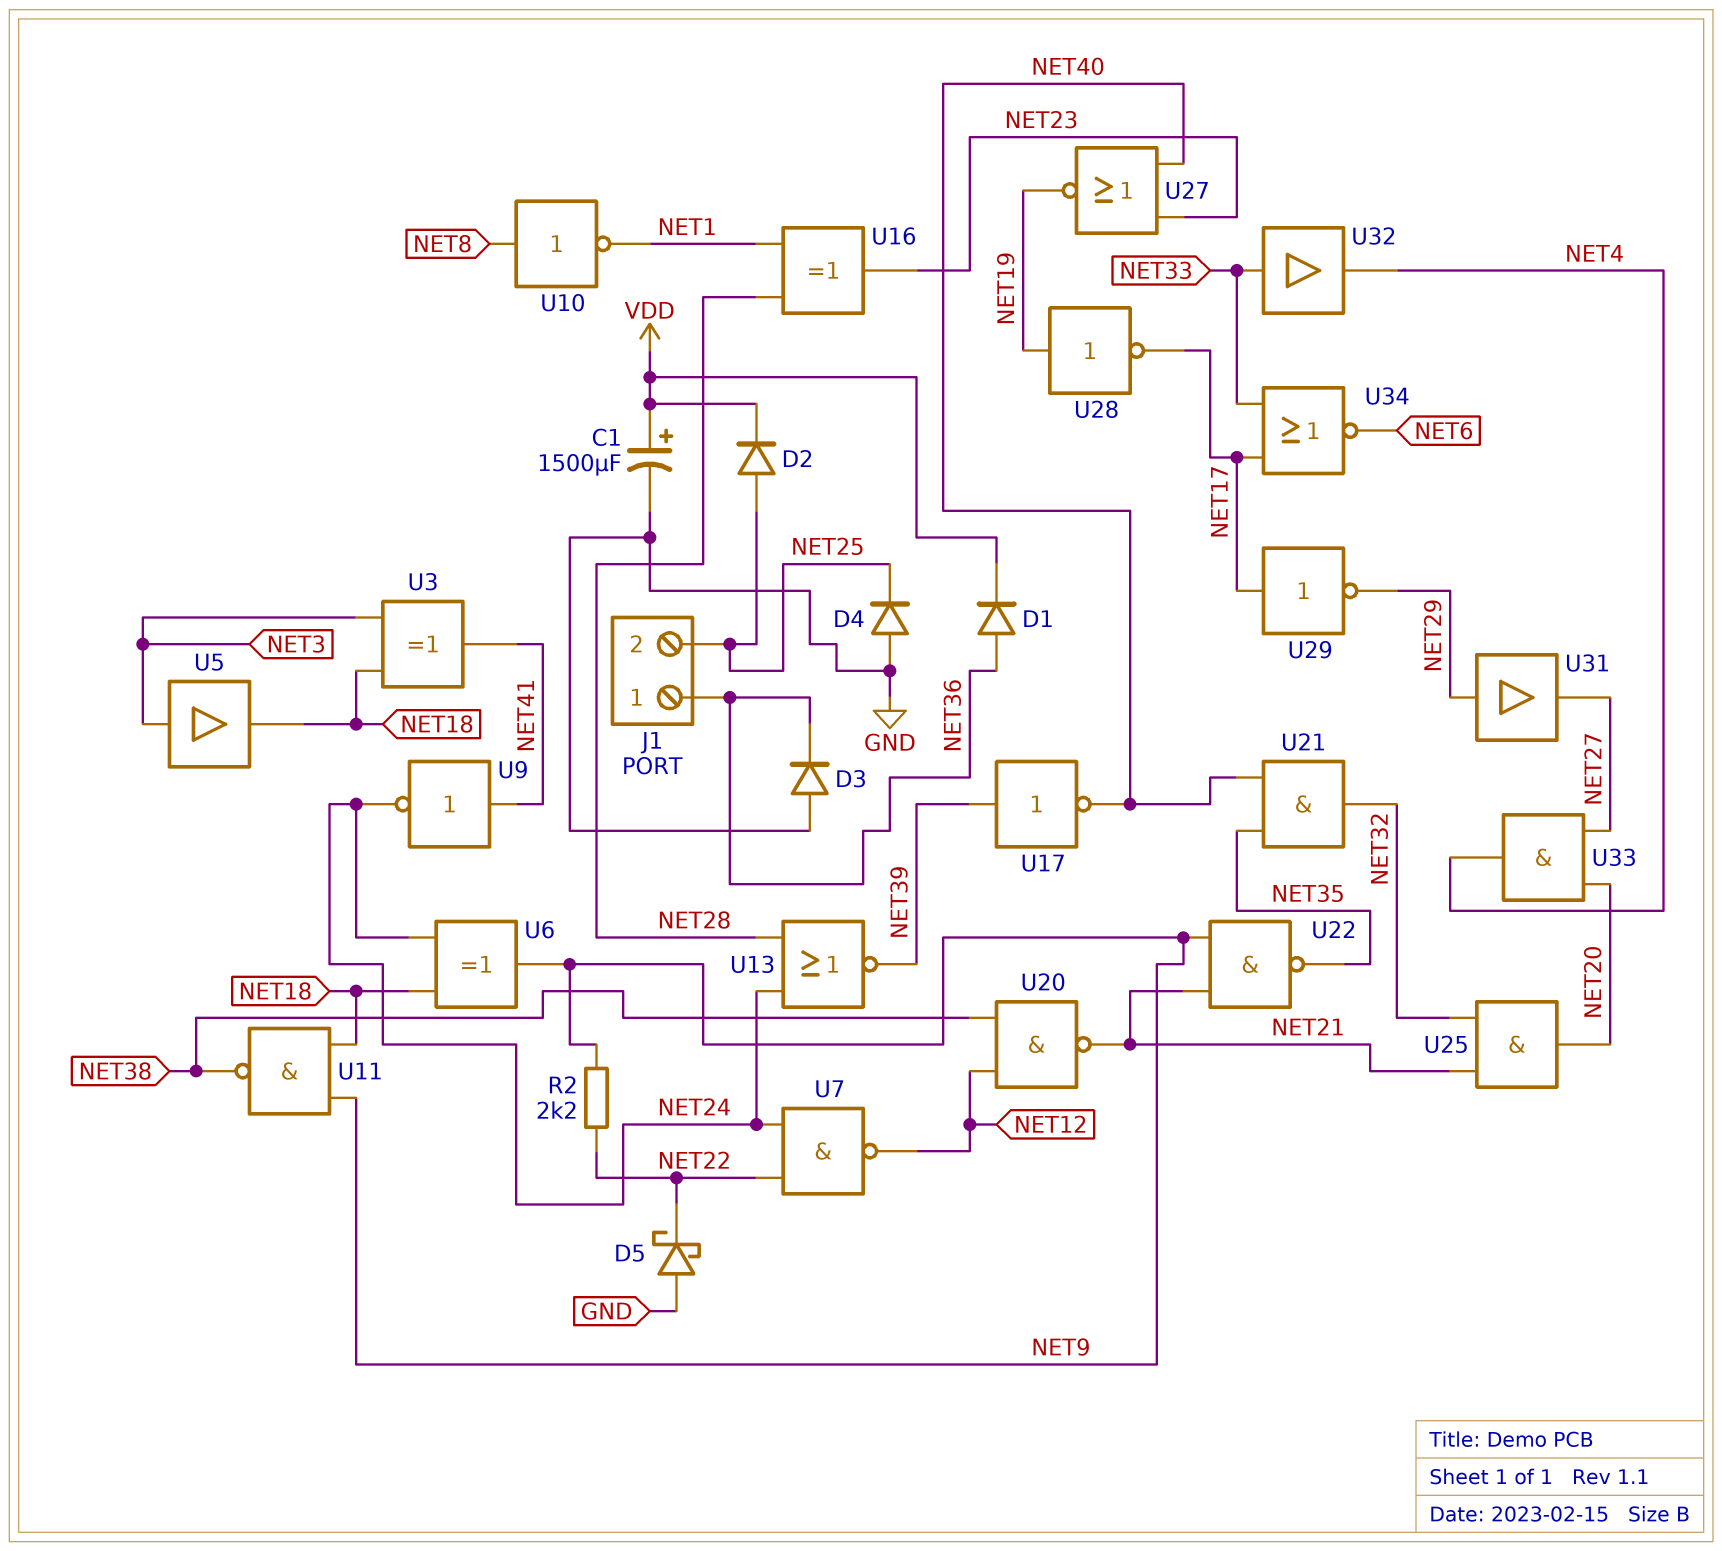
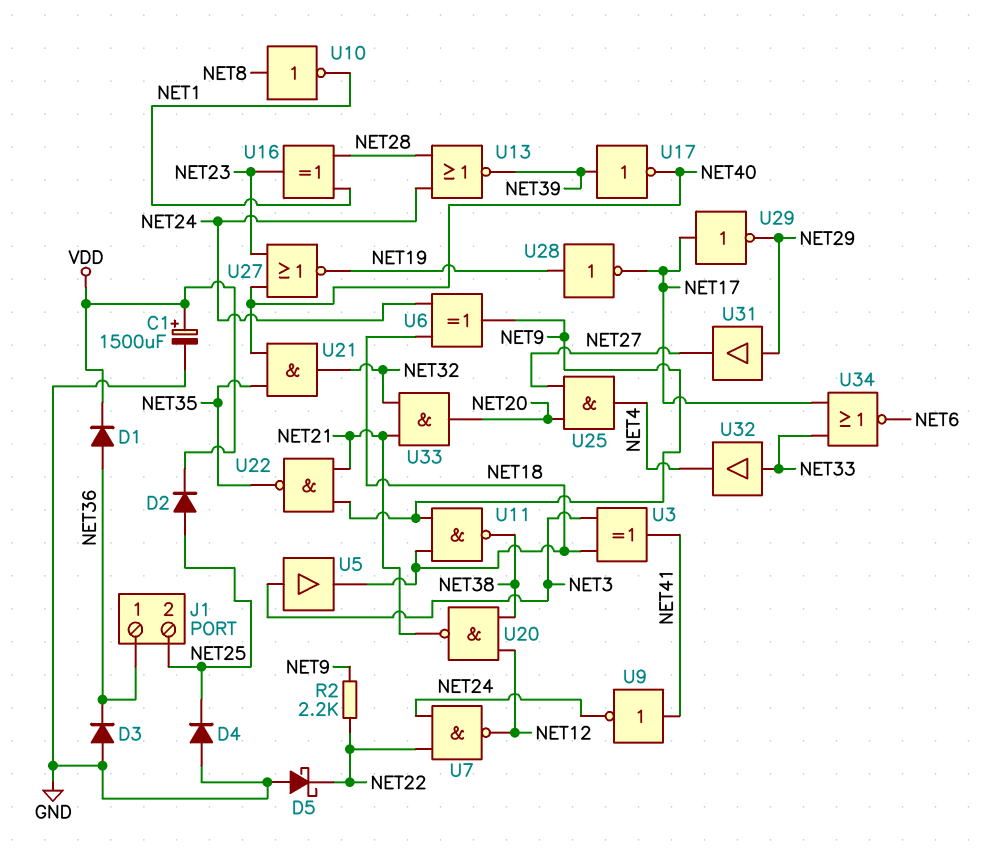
U25: AND (in NET21, in NET32, out NET20) -> AND (in NET20, in NET27, out NET4)
U33: AND (in NET20, in NET27, out NET4) -> AND (in NET21, in NET32, out NET20)

